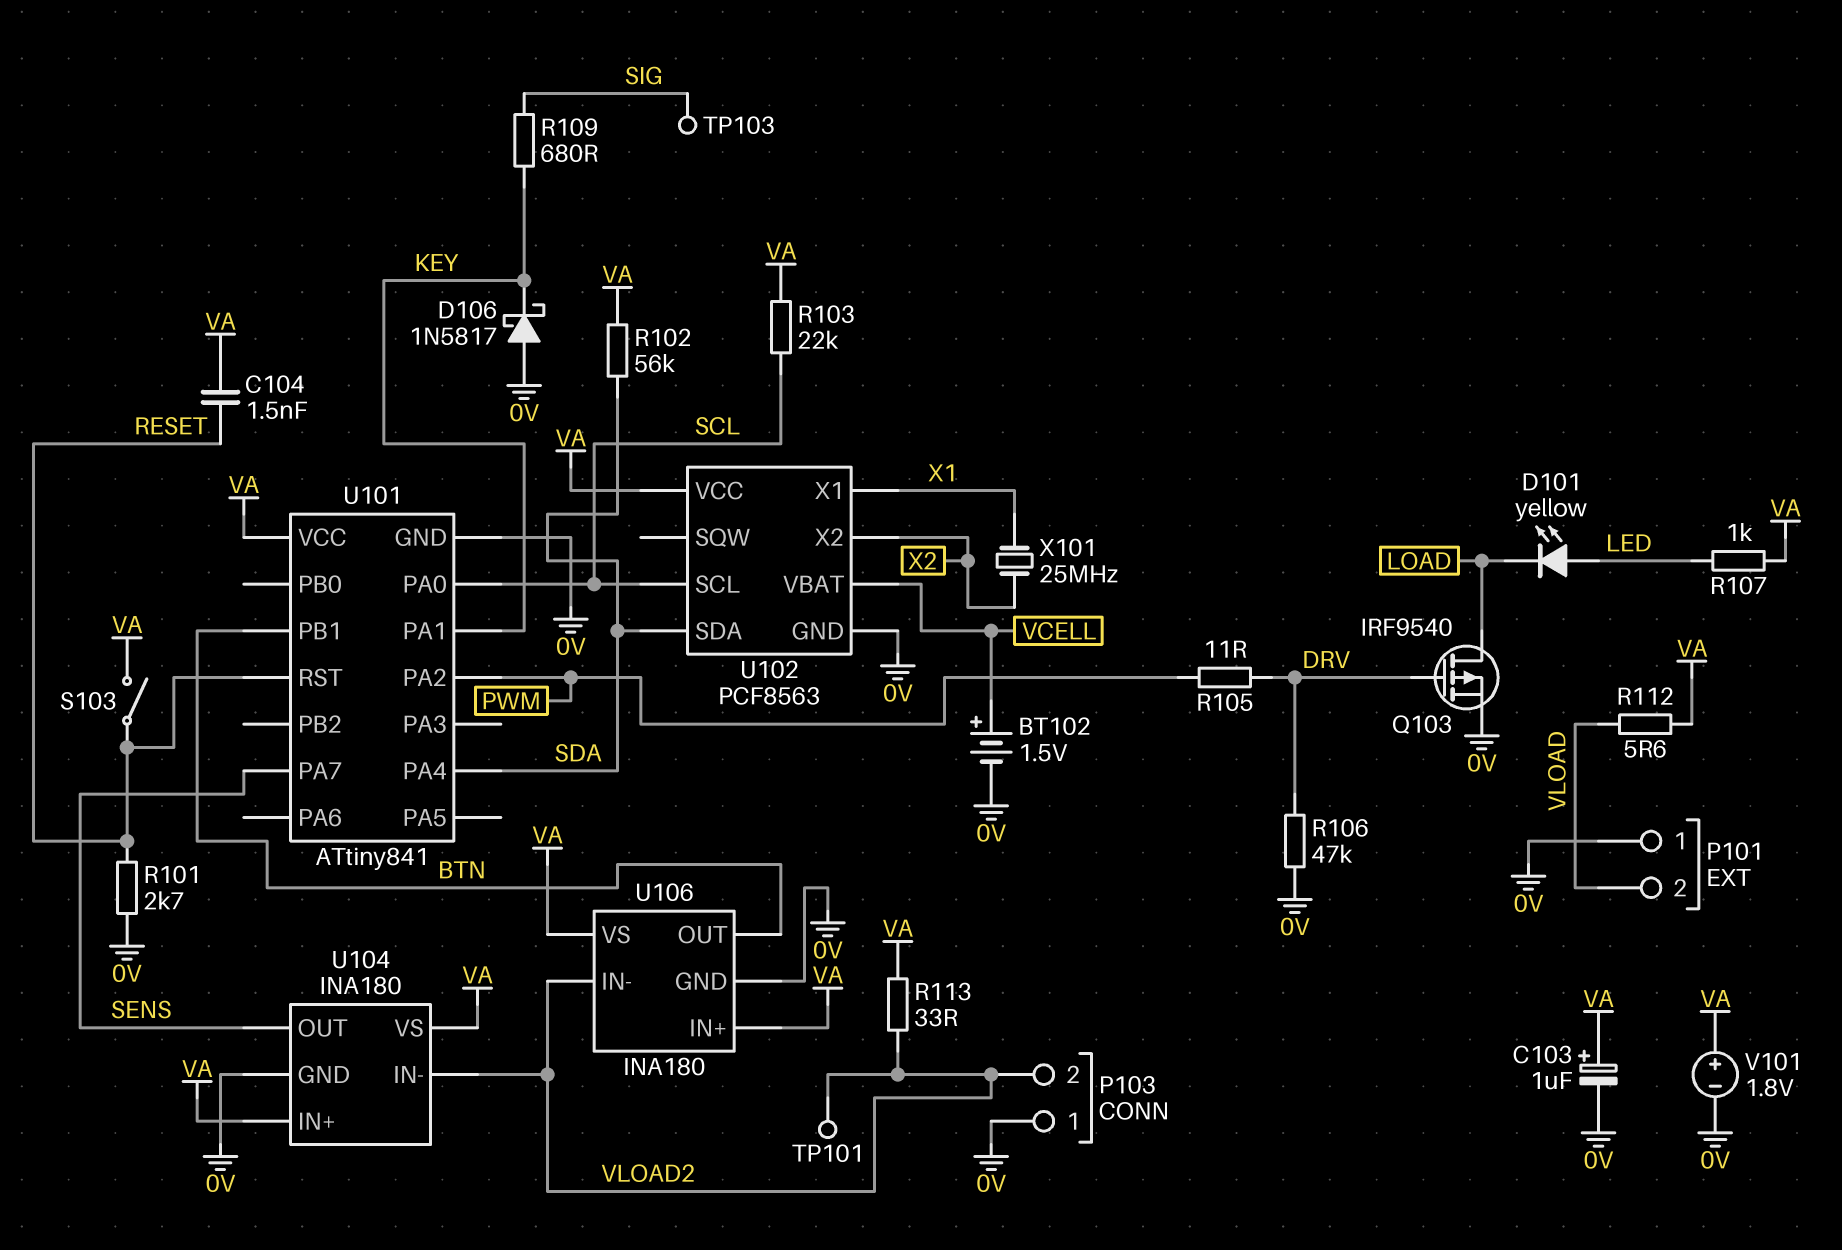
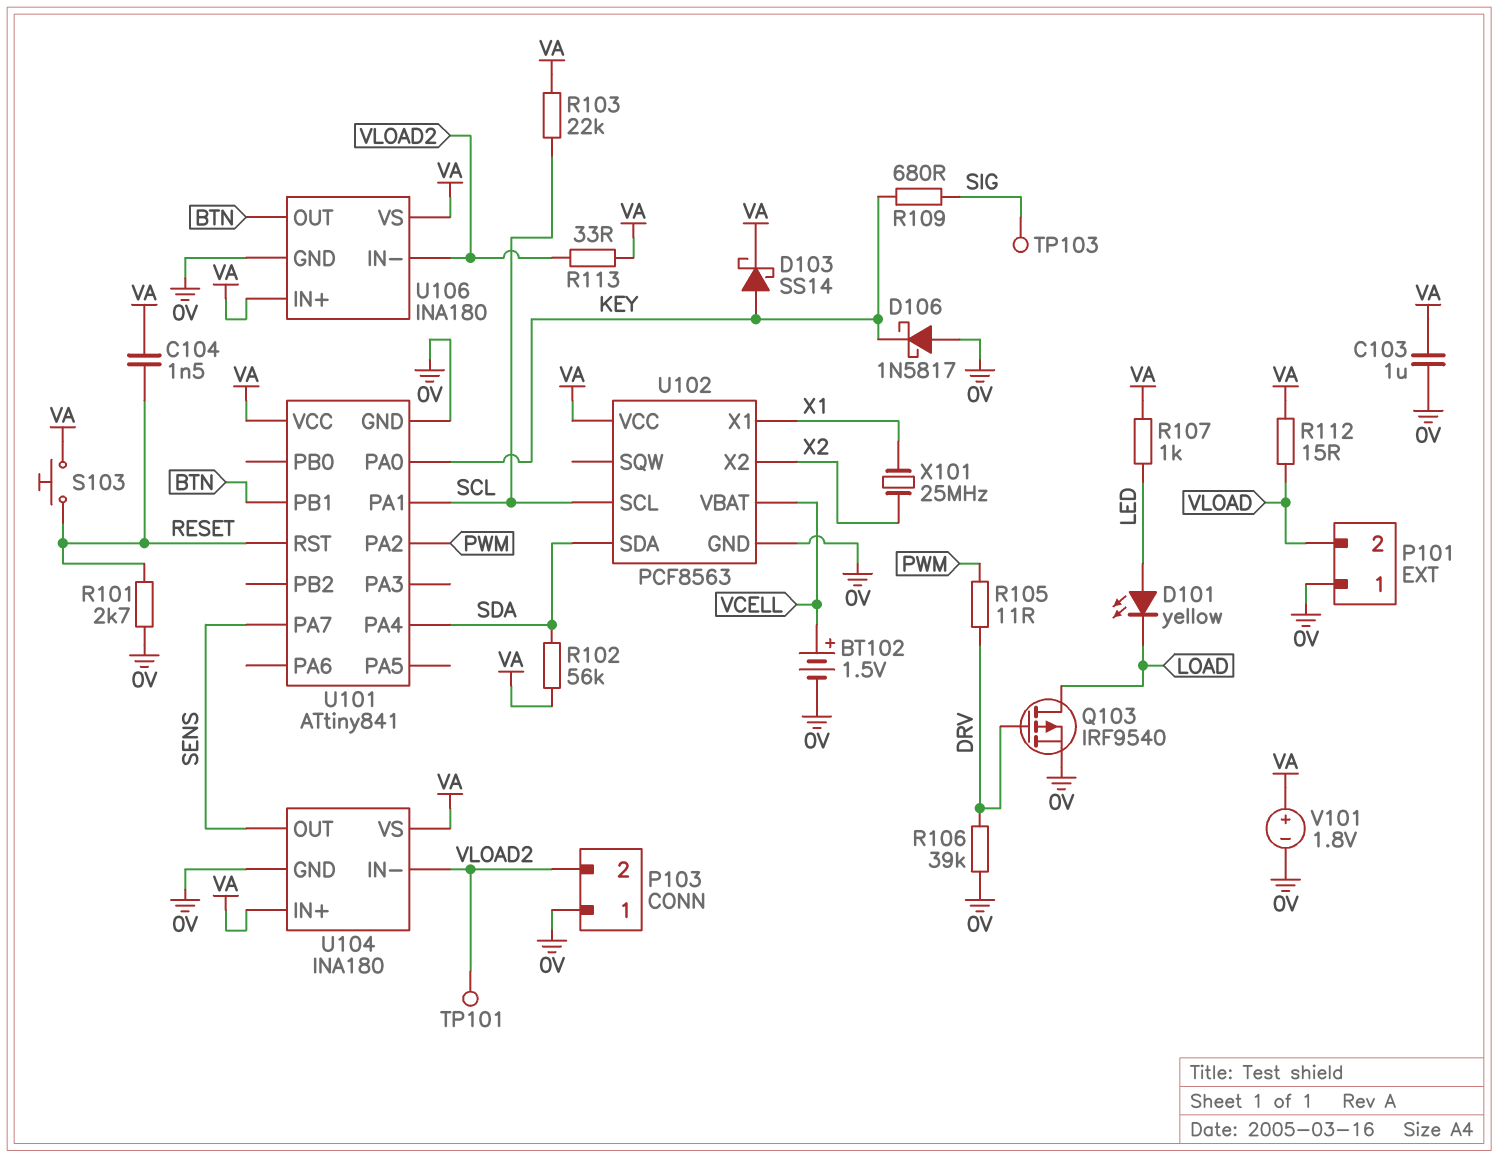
C103: 1uF (plus VA, minus 0V) -> 1uF (0V, VA)
D103: none -> schottky SS14 (A KEY, K VA)
R106: 47k (0V, DRV) -> 39k (0V, DRV)
R112: 5.6 (VA, VLOAD) -> 15 (VA, VLOAD)
S103: switch (RESET, VA) -> button (RESET, VA)
U101 pin PA0: SCL -> KEY
U101 pin PA1: KEY -> SCL

